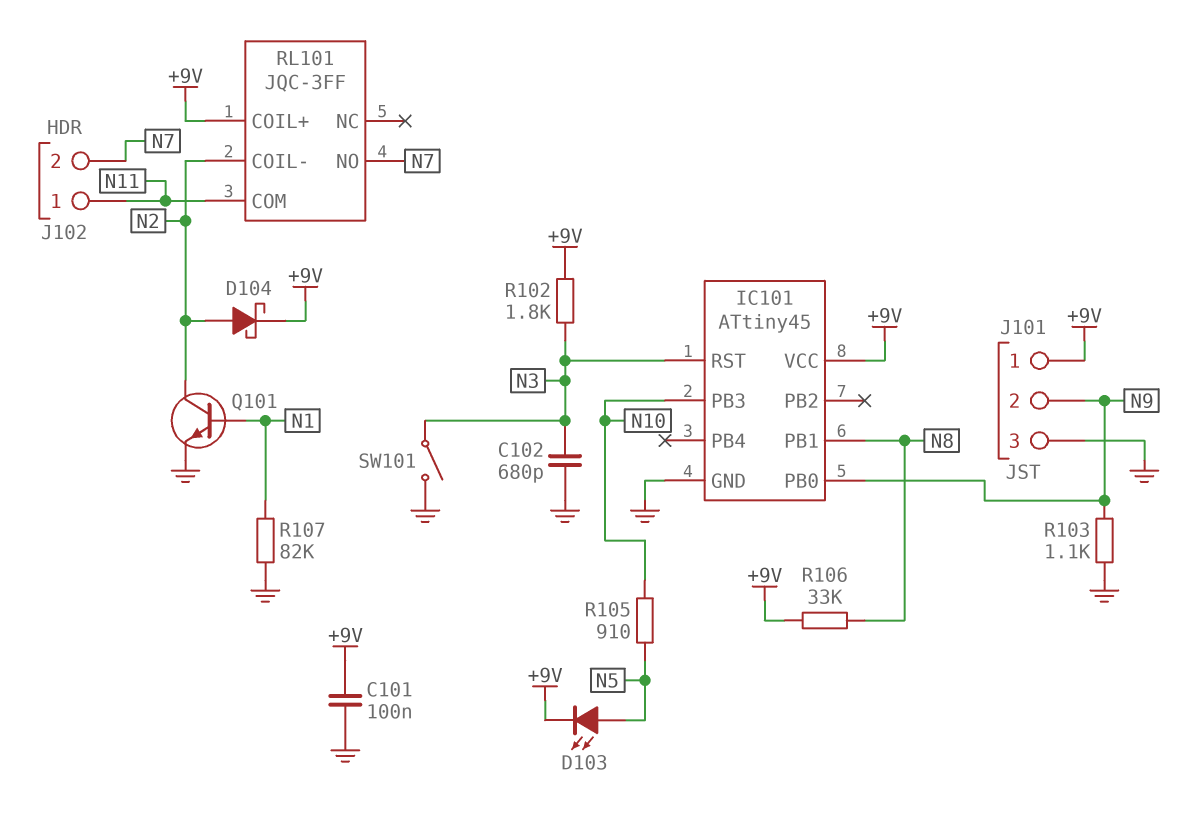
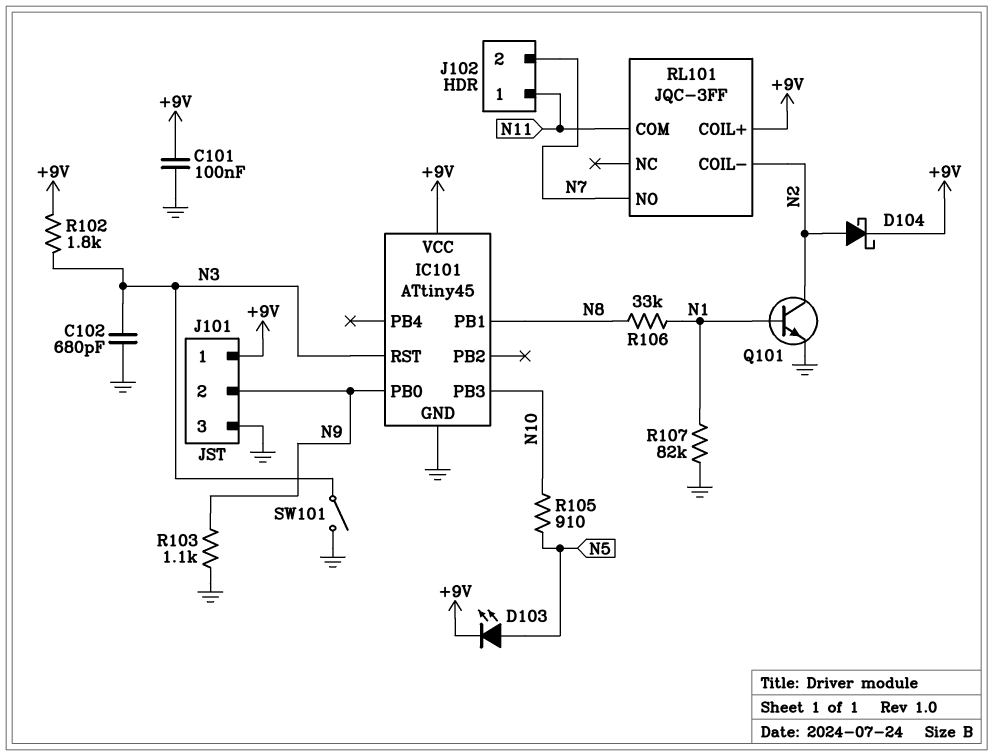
R106: 33k (+9V, N8) -> 33k (N1, N8)

